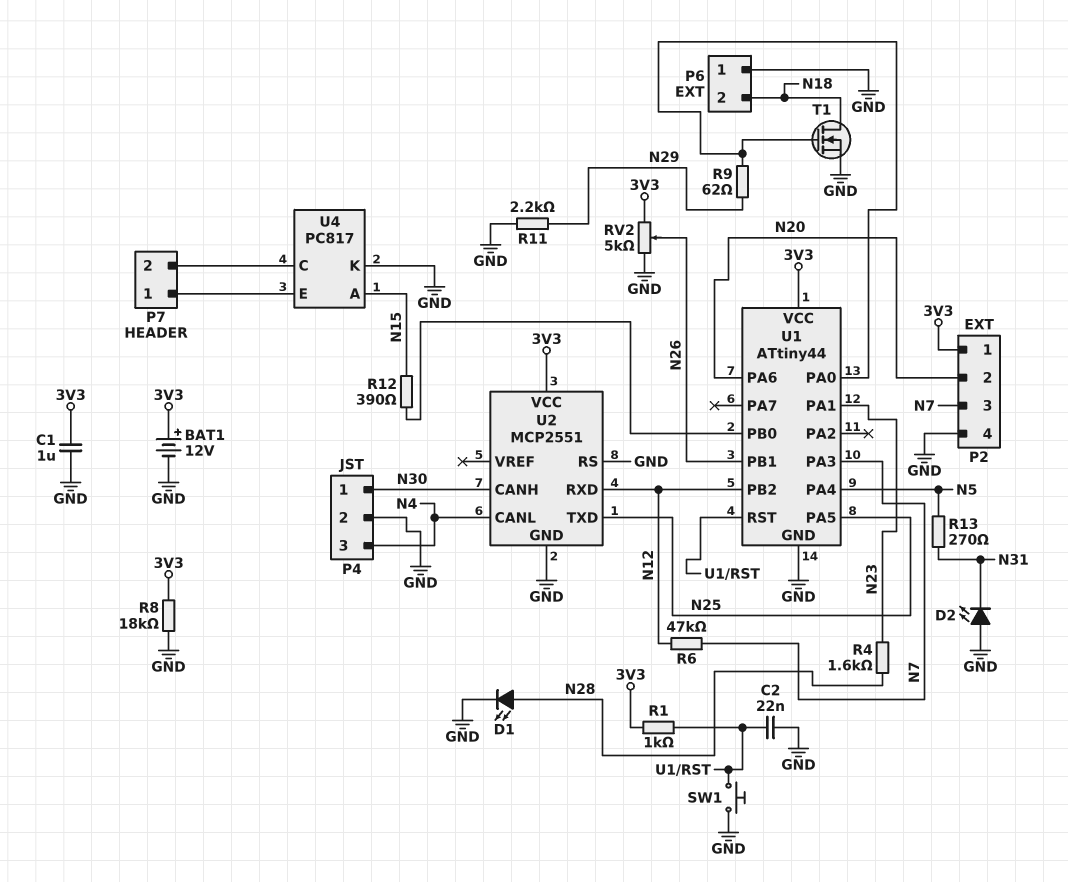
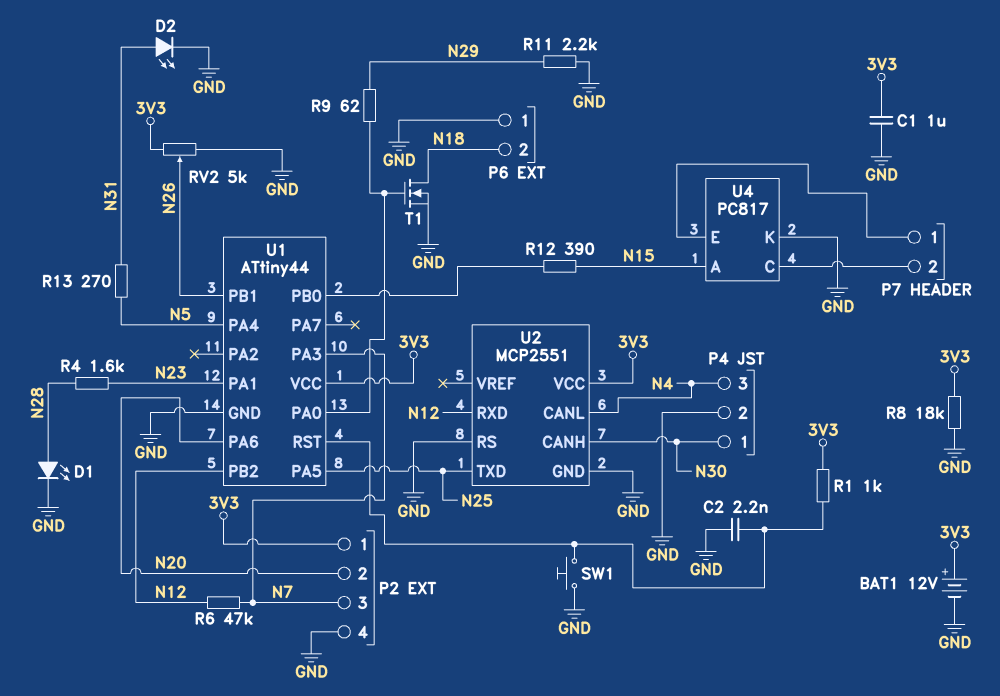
C2: 22nF (GND, U1/RST) -> 2.2nF (GND, U1/RST)
D2: LED (A GND, K N31) -> LED (A N31, K GND)

